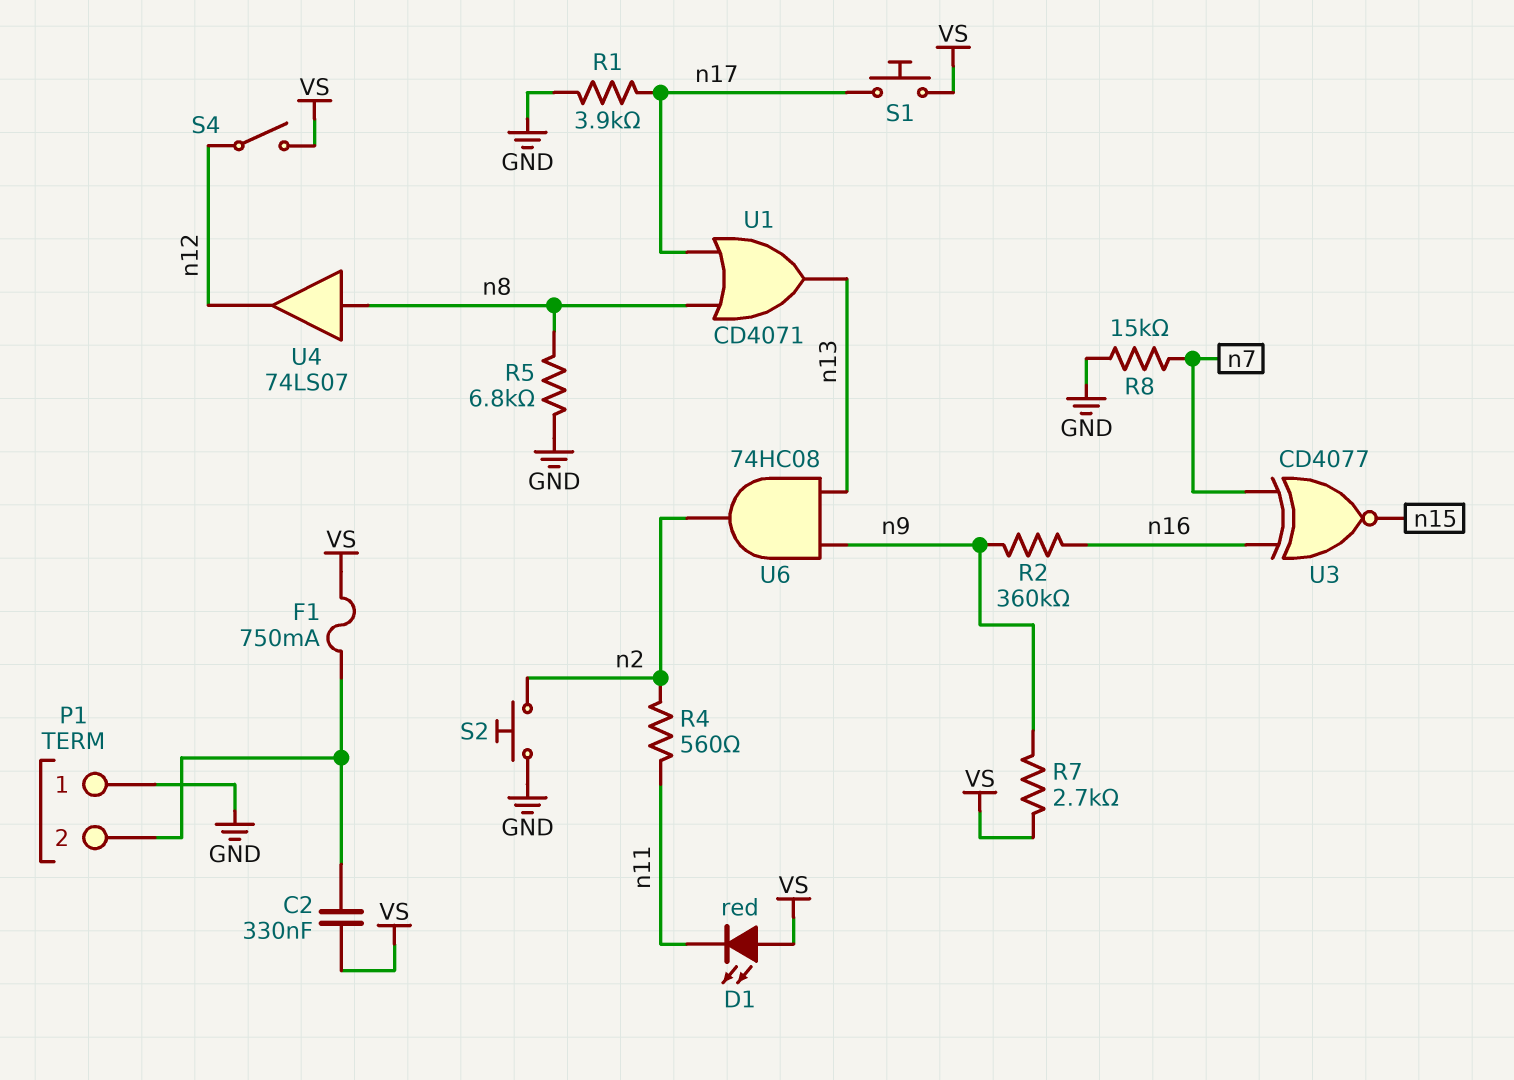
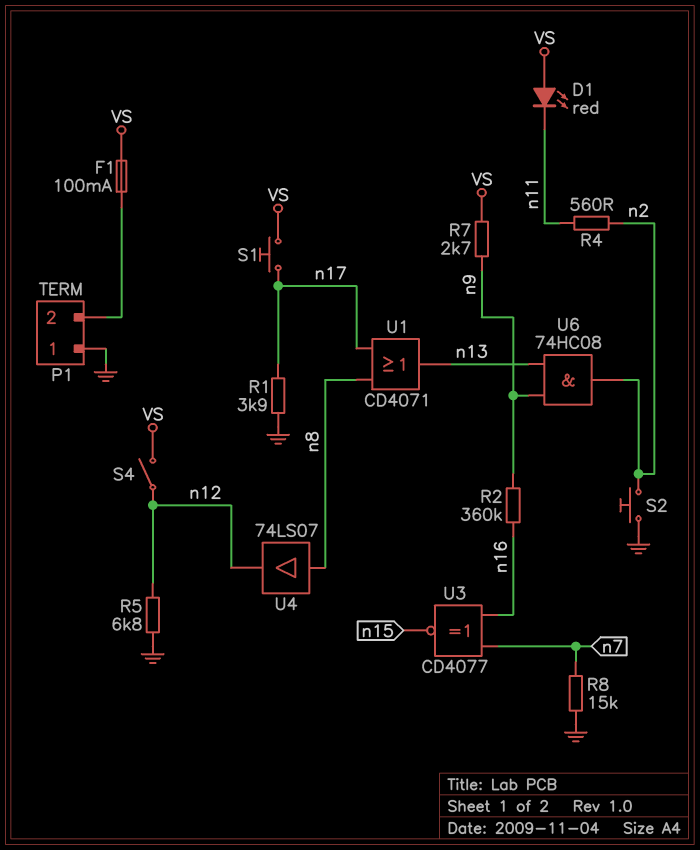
C2: 330nF (P1/2, VS) -> none
F1: 750mA (P1/2, VS) -> 100mA (P1/2, VS)
R5: 6.8k (GND, n8) -> 6.8k (GND, n12)

